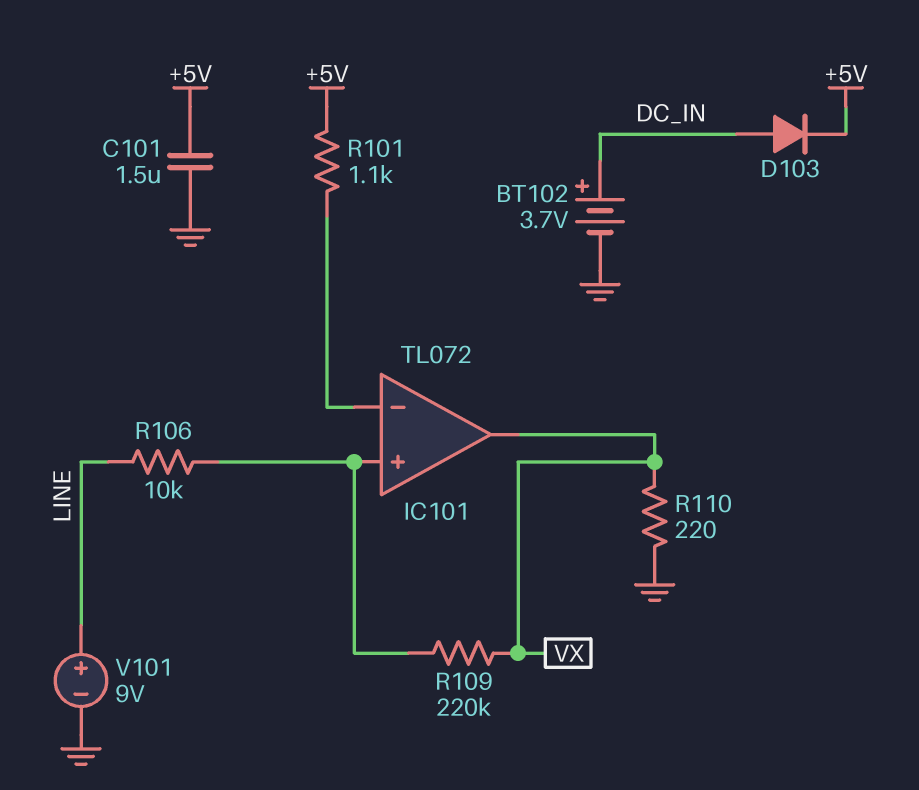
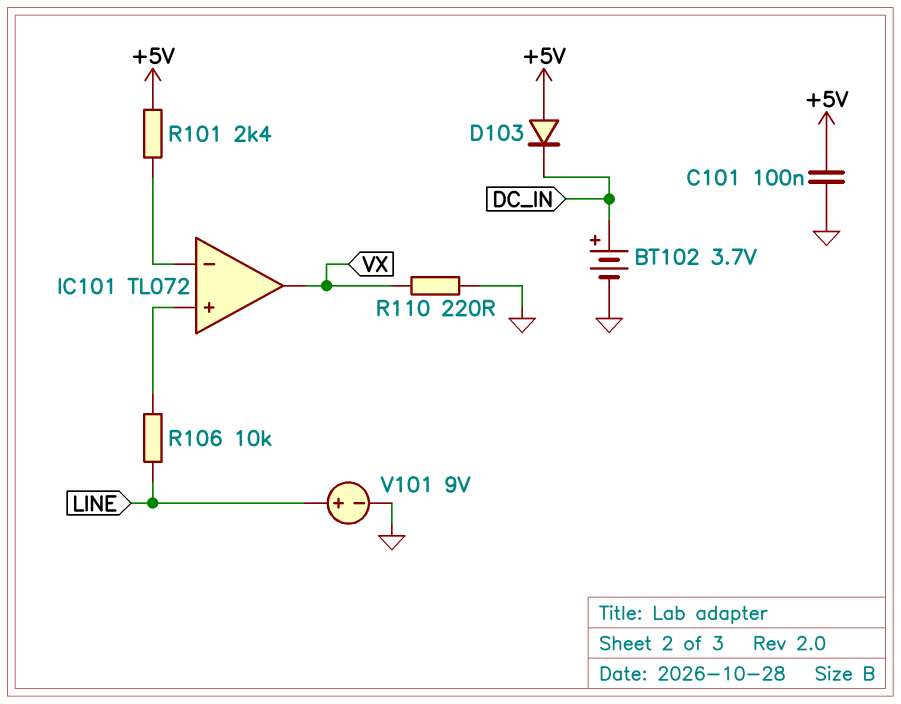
C101: 1.5uF (+5V, GND) -> 100nF (+5V, GND)
D103: diode (A DC_IN, K +5V) -> diode (A +5V, K DC_IN)
R101: 1.1k (+5V, IC101/in-) -> 2.4k (+5V, IC101/in-)
R109: 220k (IC101/in+, VX) -> none

